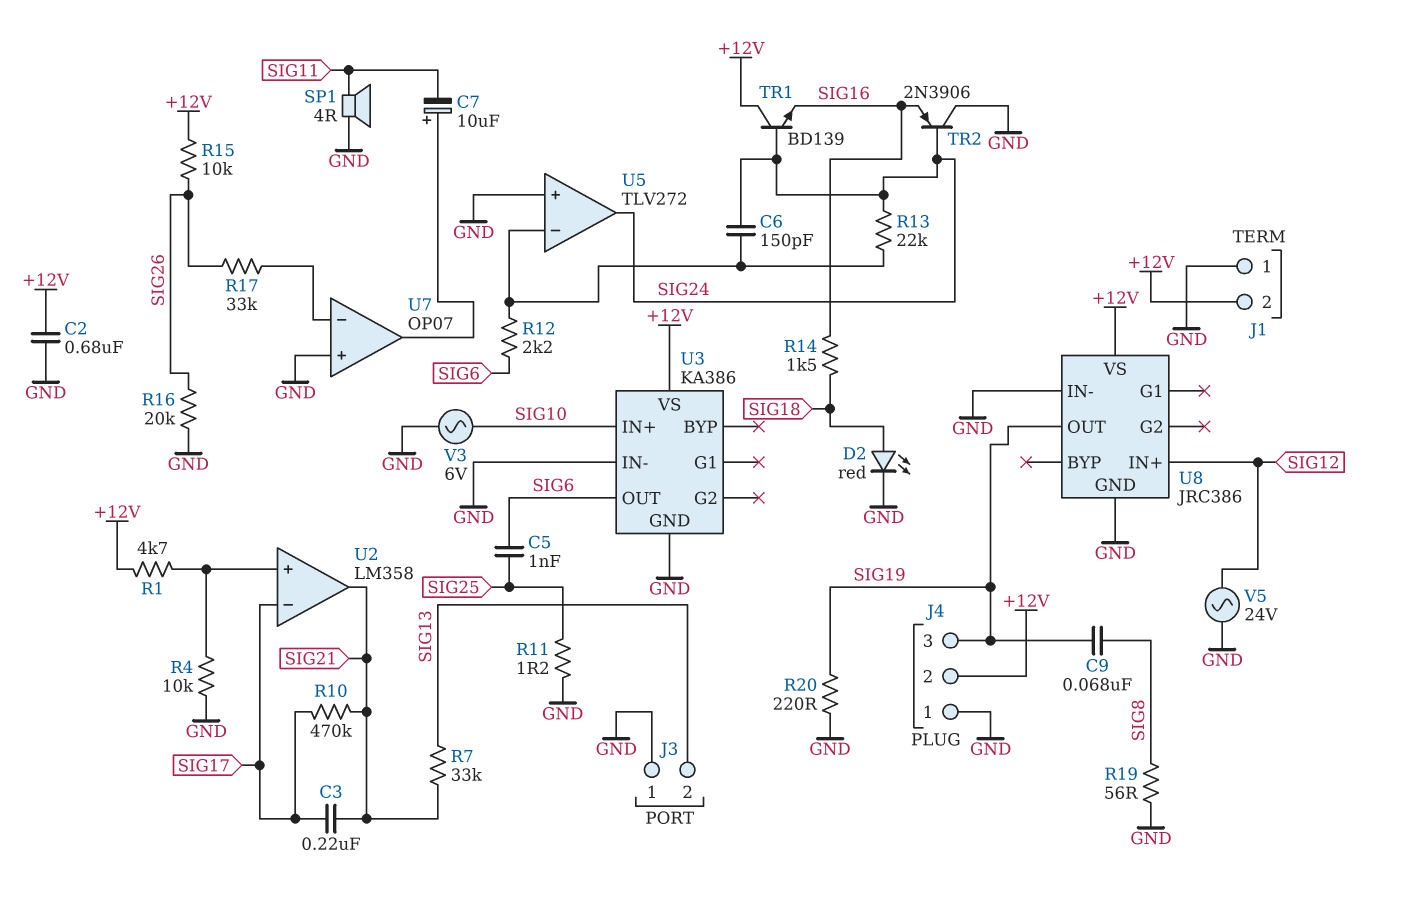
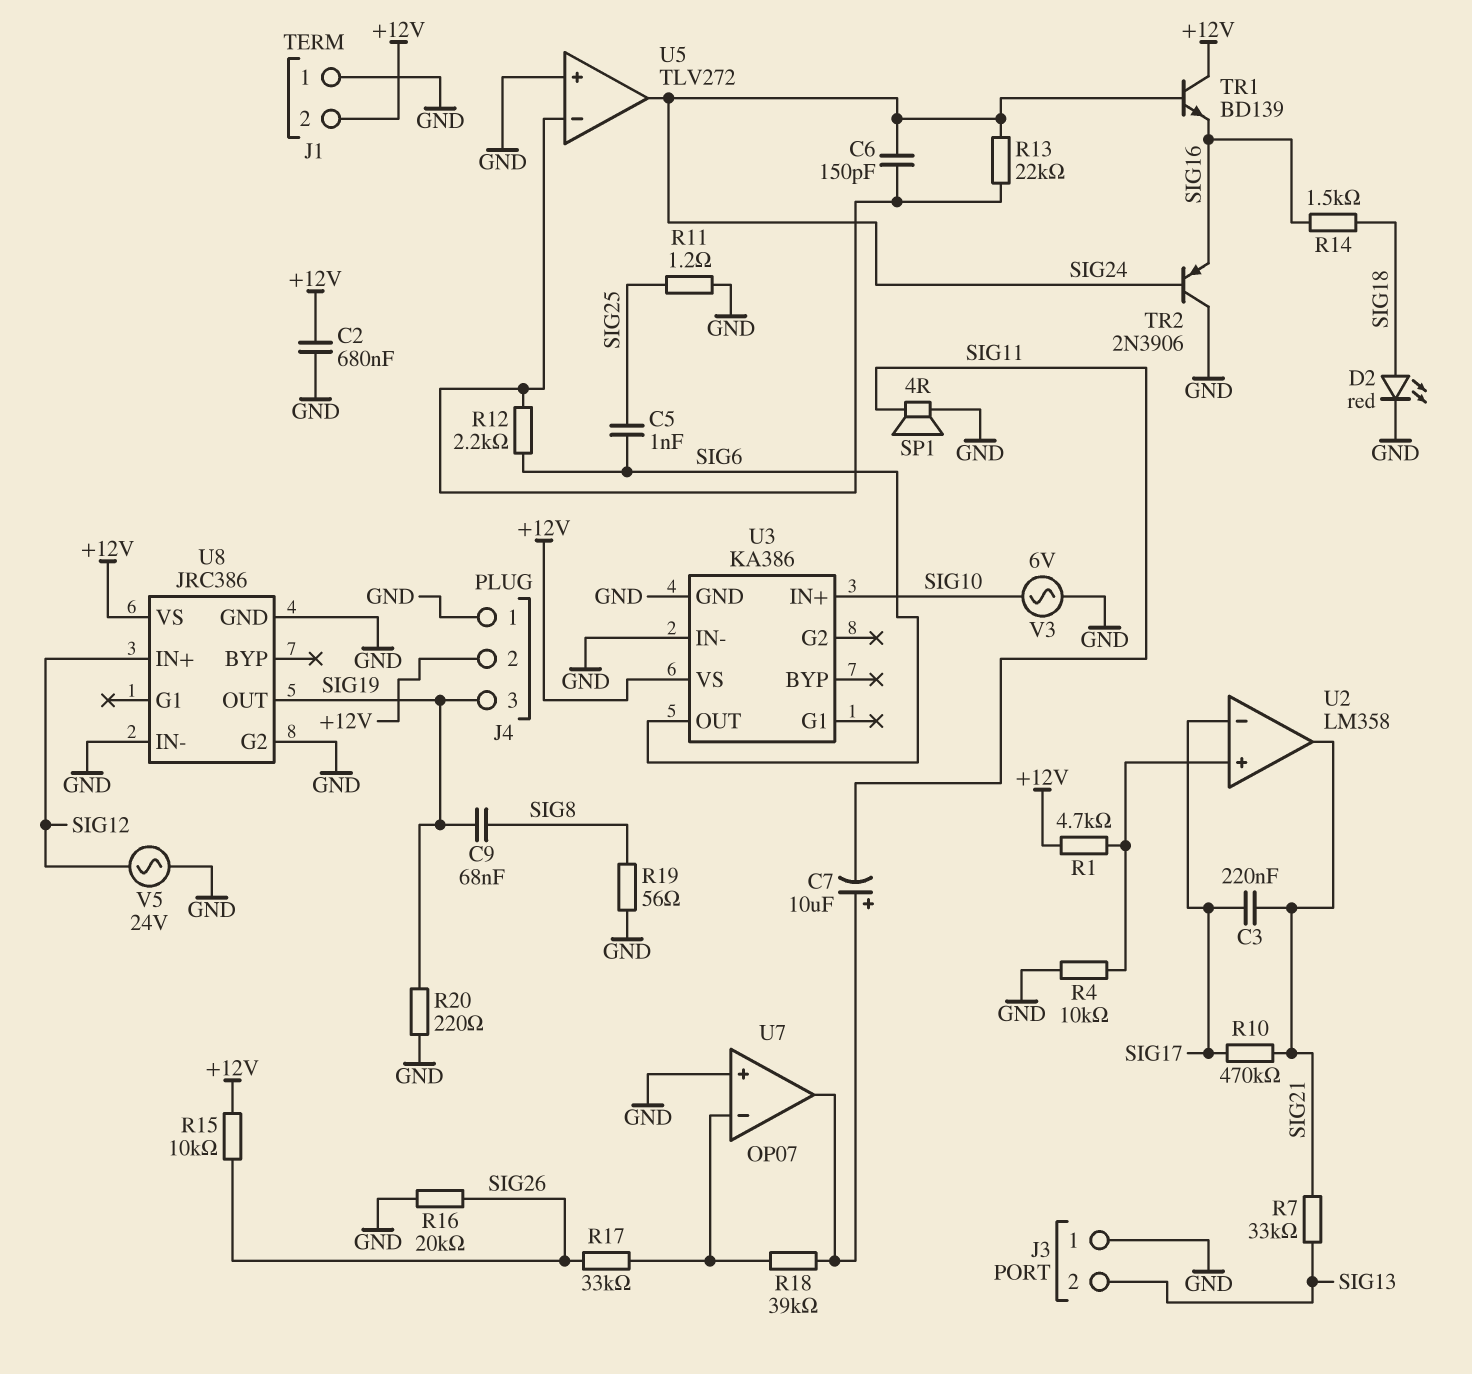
R18: none -> 39k (U7/in-, U7/out)
U8 pin G2: none -> GND

